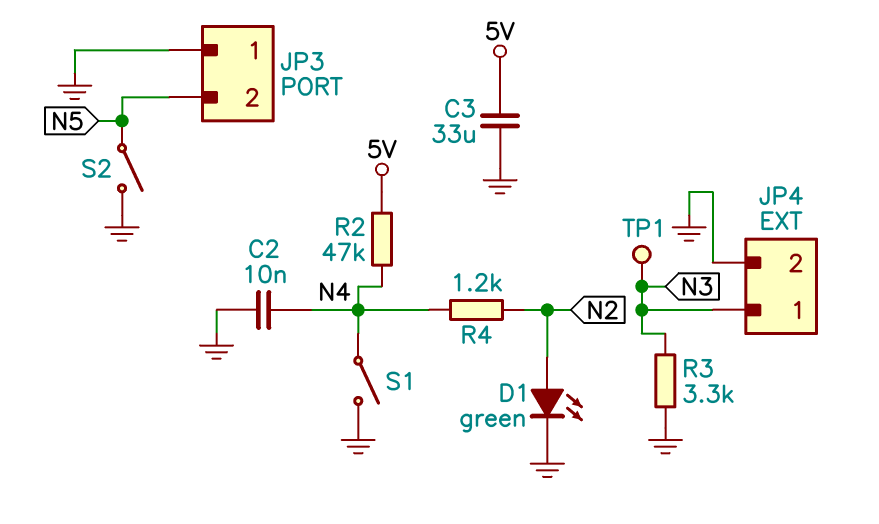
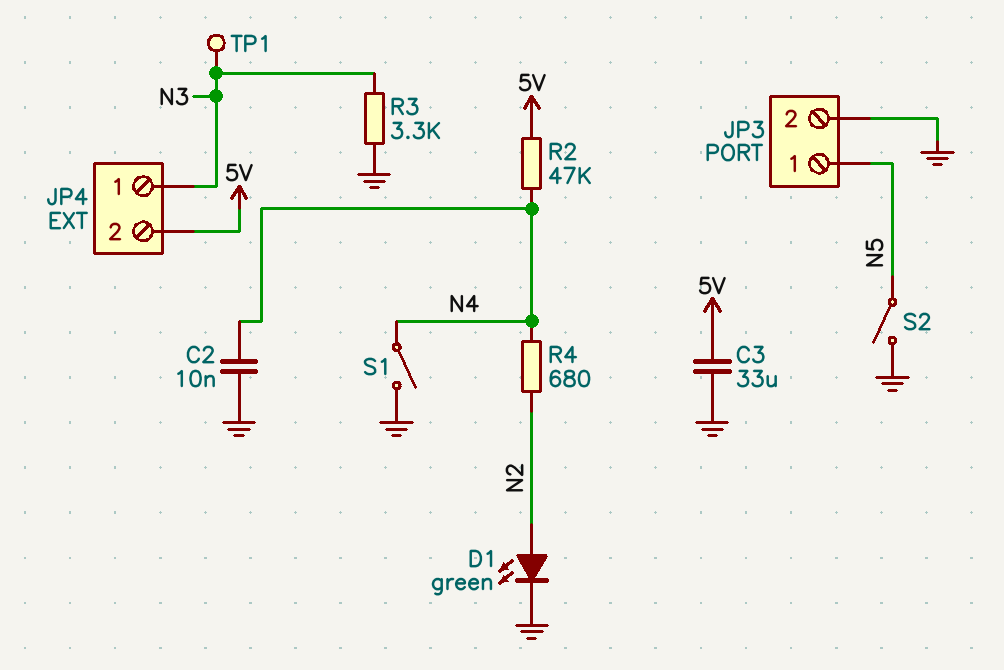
JP3 pin 1: GND -> N5
JP3 pin 2: N5 -> GND
JP4 pin 2: GND -> 5V
R4: 1.2k (N2, N4) -> 680 (N2, N4)

